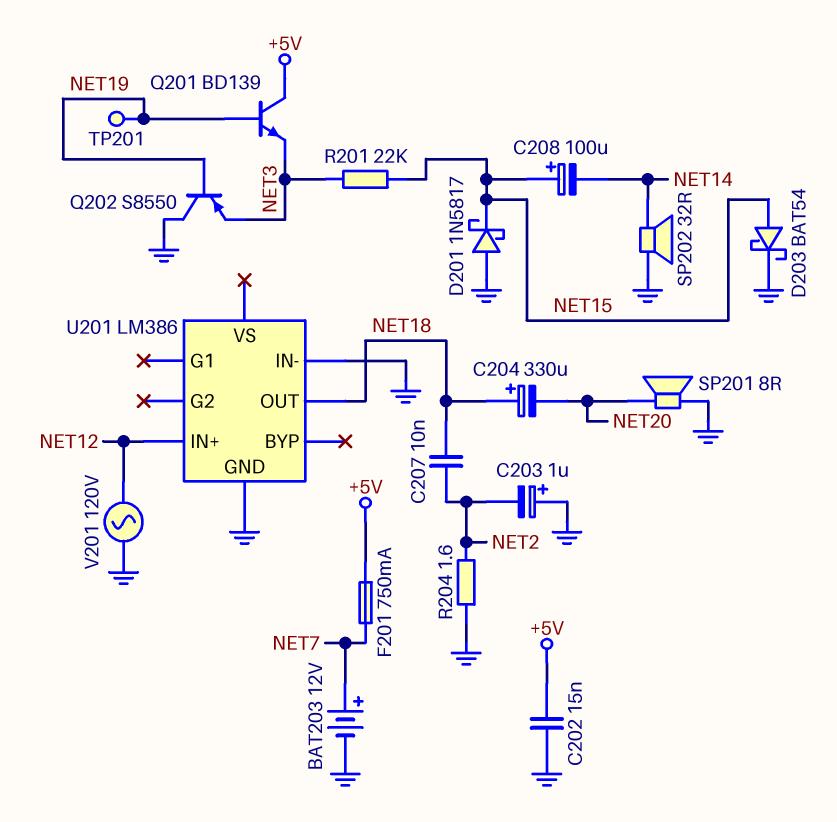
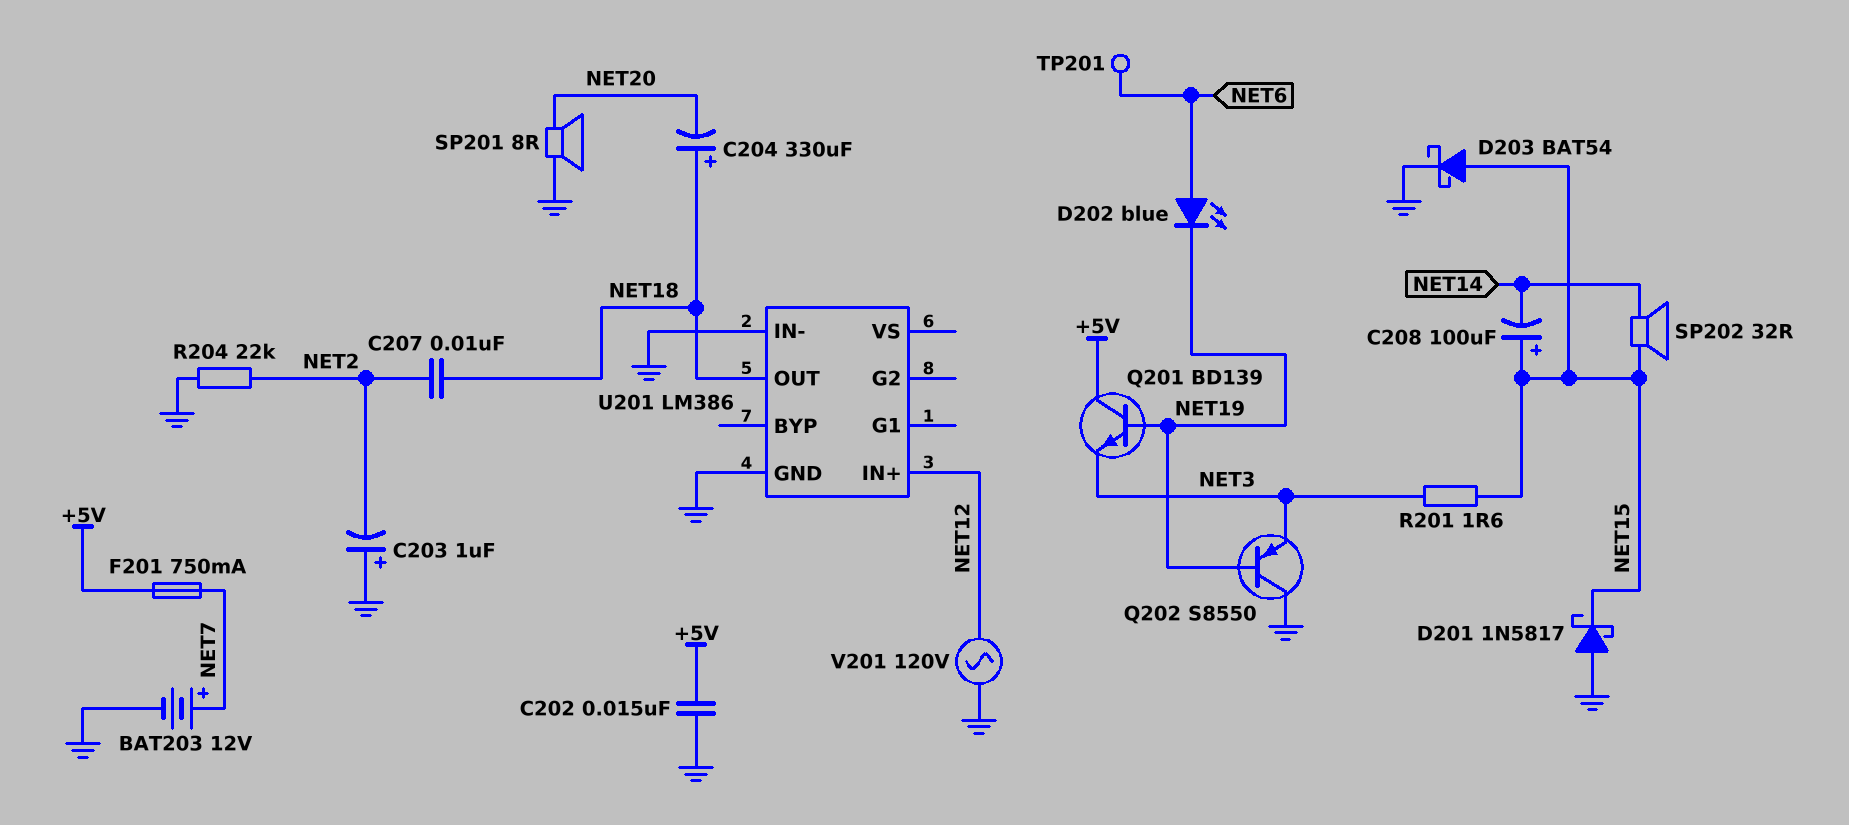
D202: none -> LED blue (A NET6, K NET19)
R201: 22k (NET3, NET15) -> 1.6 (NET3, NET15)
R204: 1.6 (GND, NET2) -> 22k (GND, NET2)
SP202: speaker 32R (GND, NET14) -> speaker 32R (NET14, NET15)
TP201: test point (NET19) -> test point (NET6)

